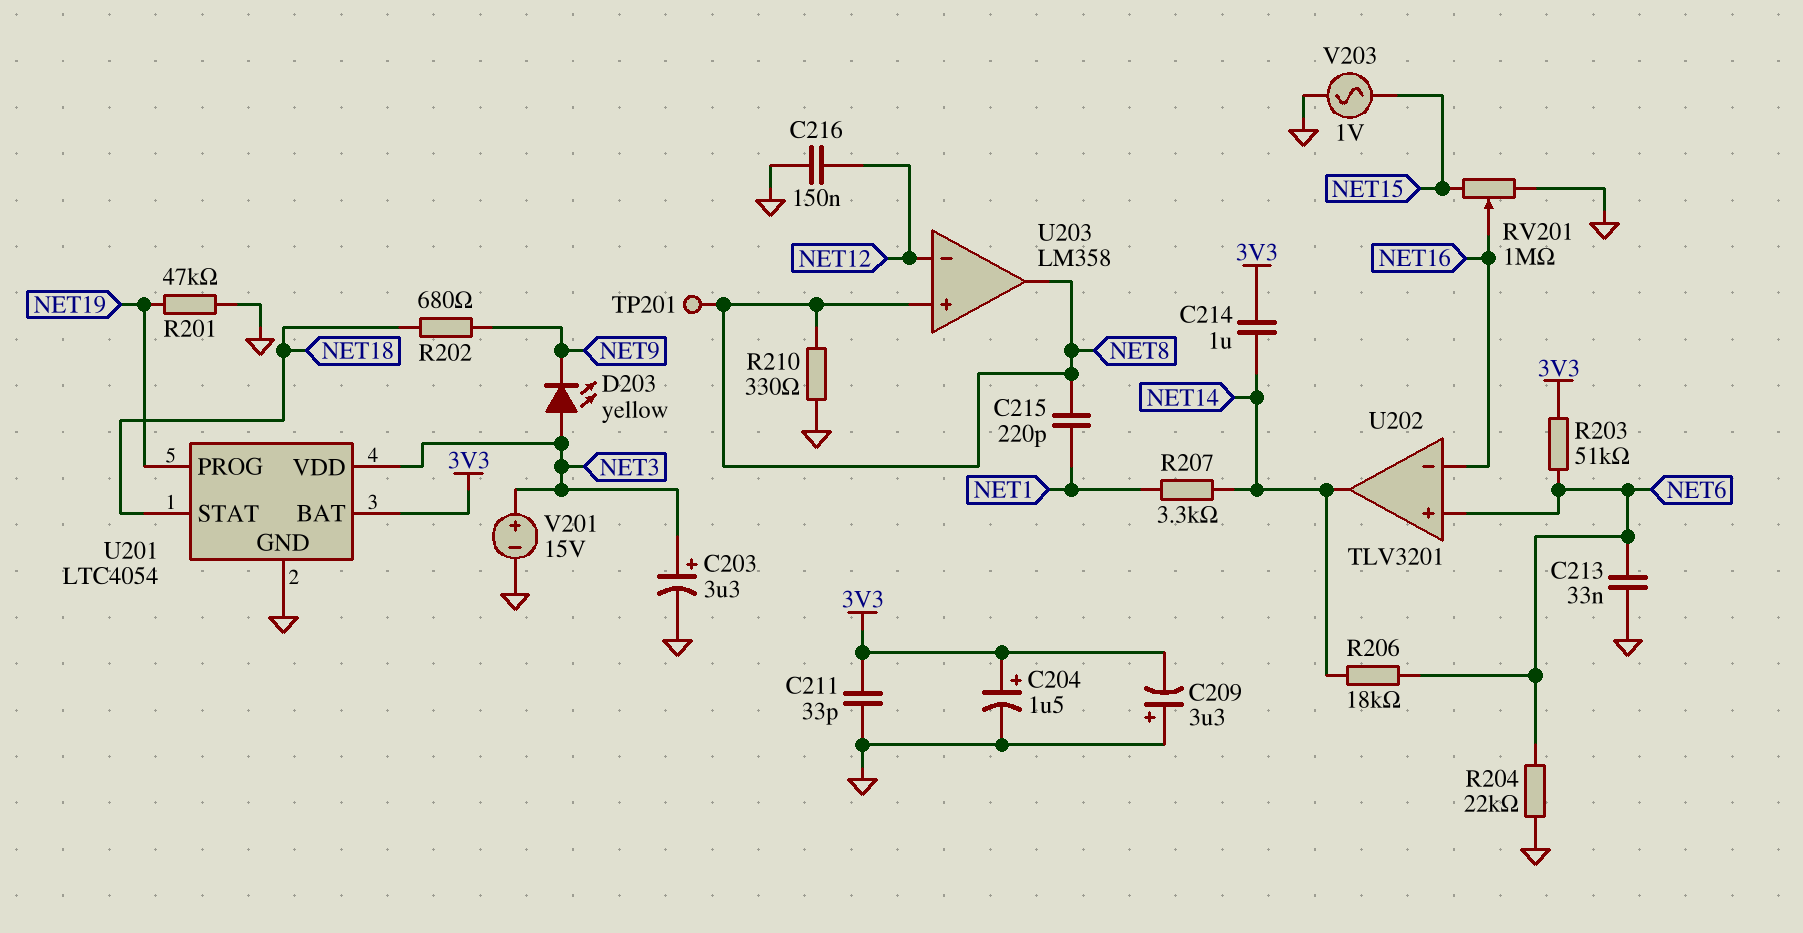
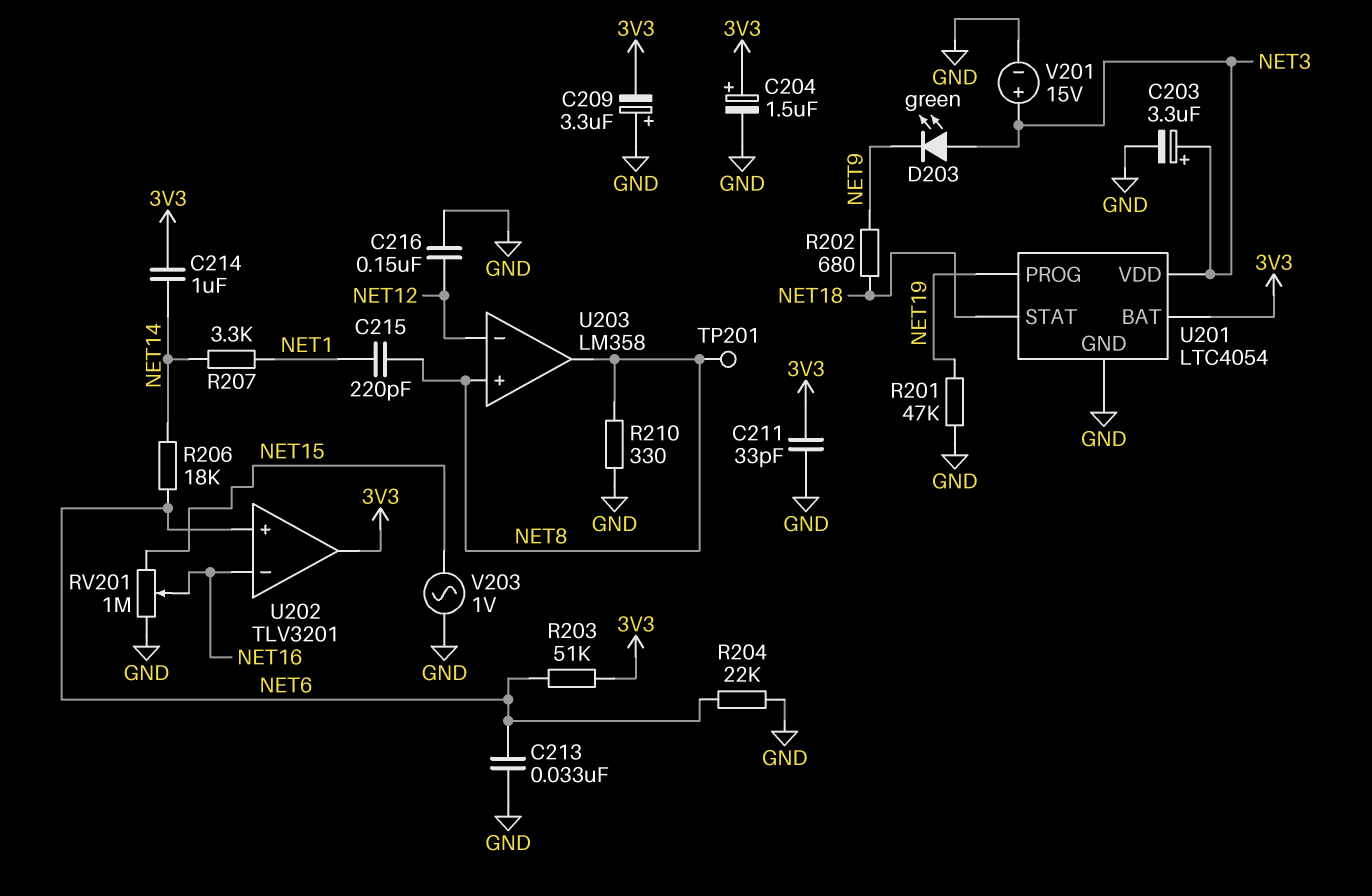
D203: LED yellow (A NET3, K NET9) -> LED green (A NET3, K NET9)
U202 pin out: NET14 -> 3V3

